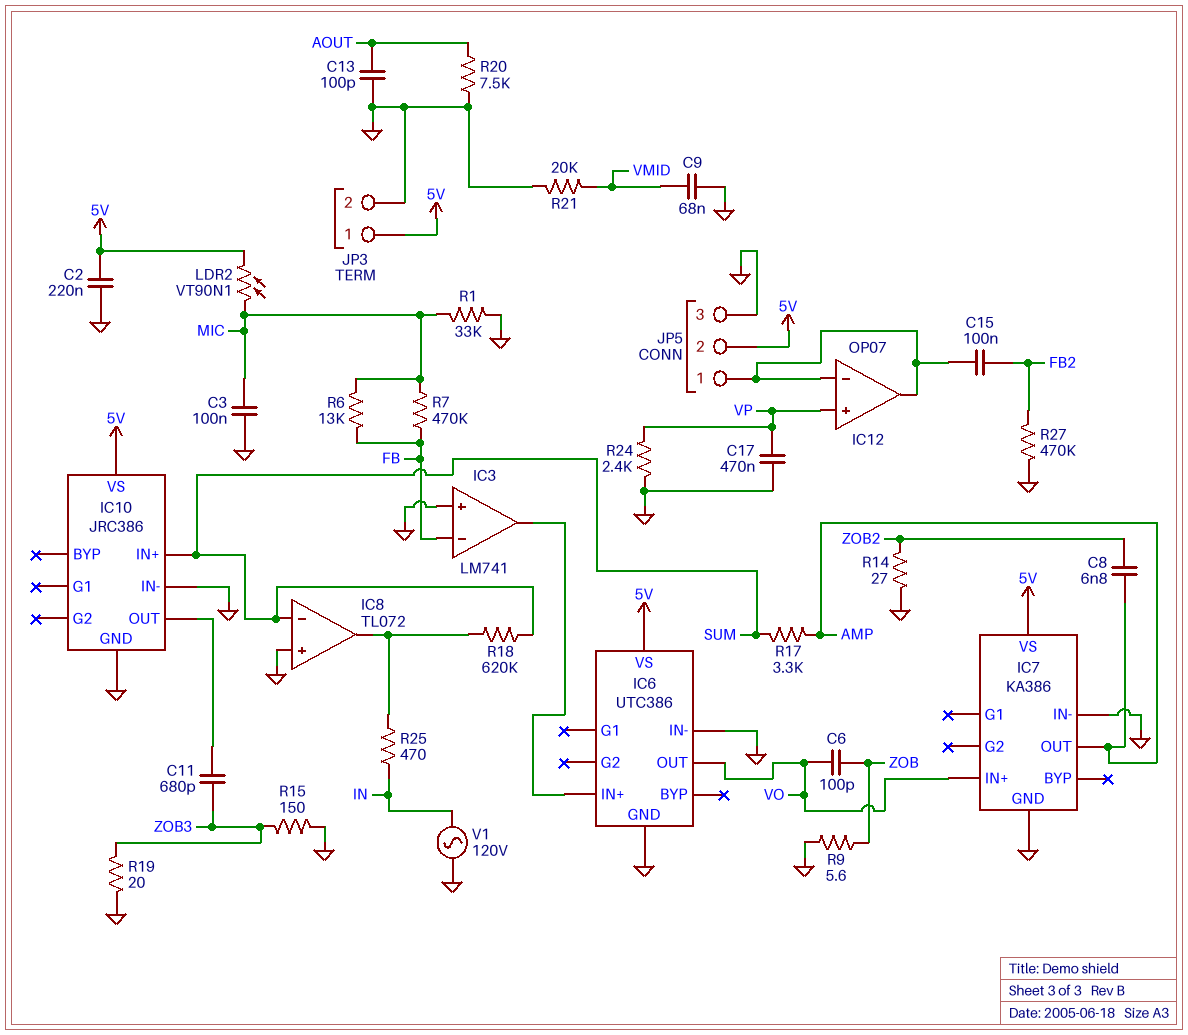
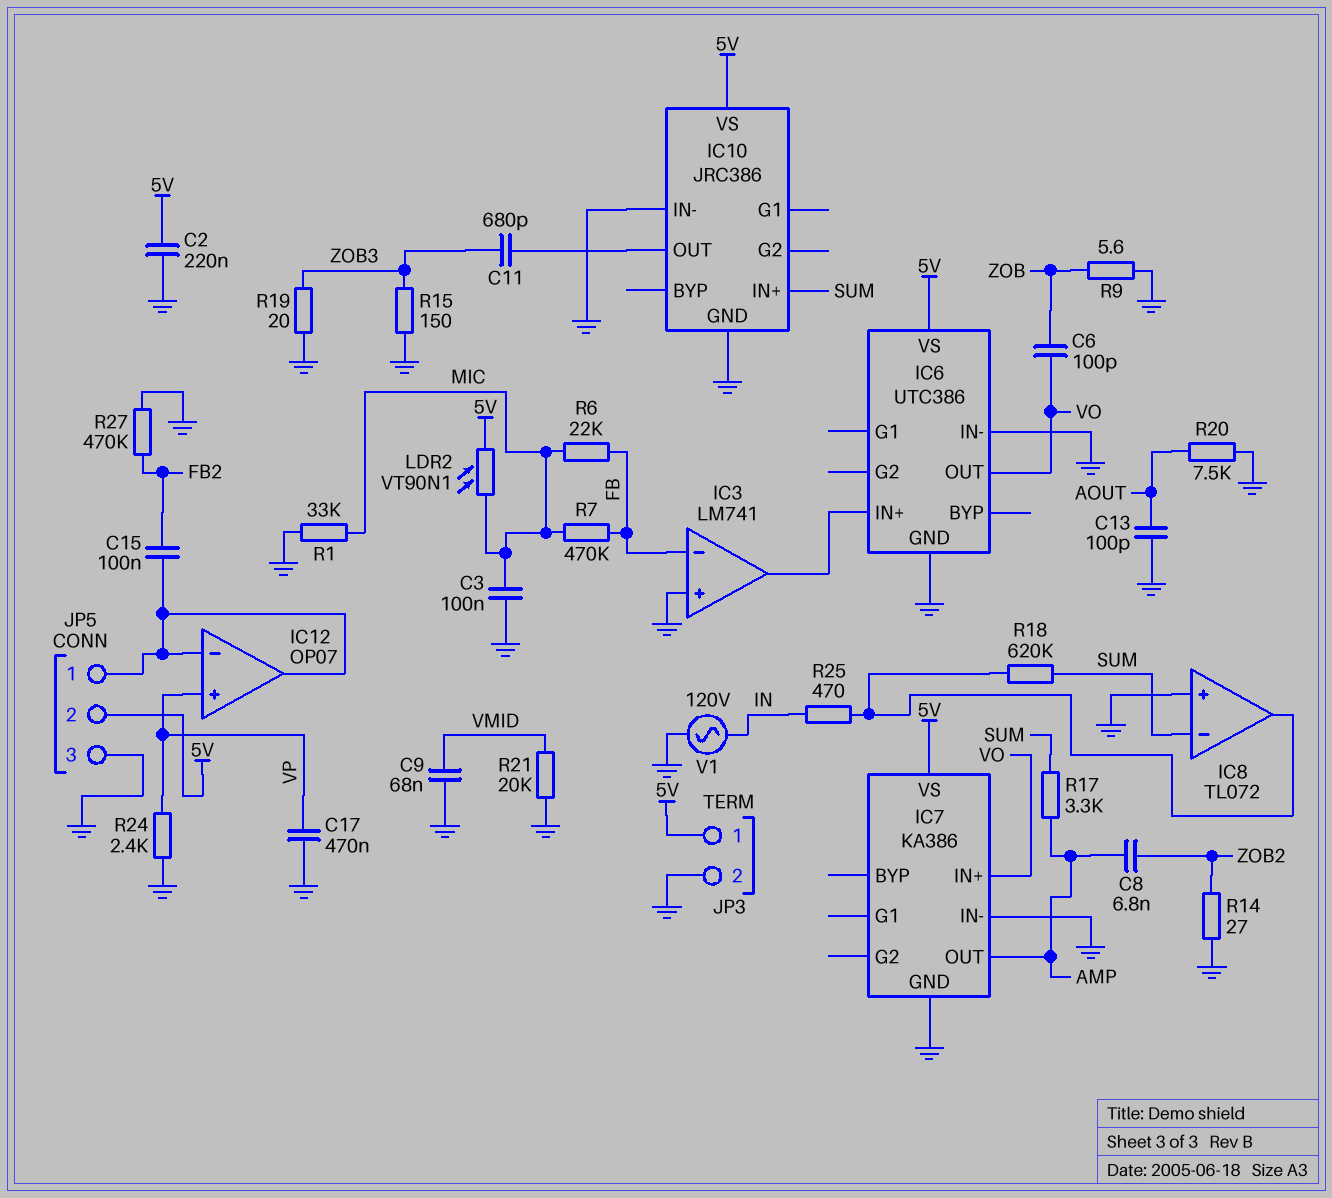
R6: 13k (FB, MIC) -> 22k (FB, MIC)

